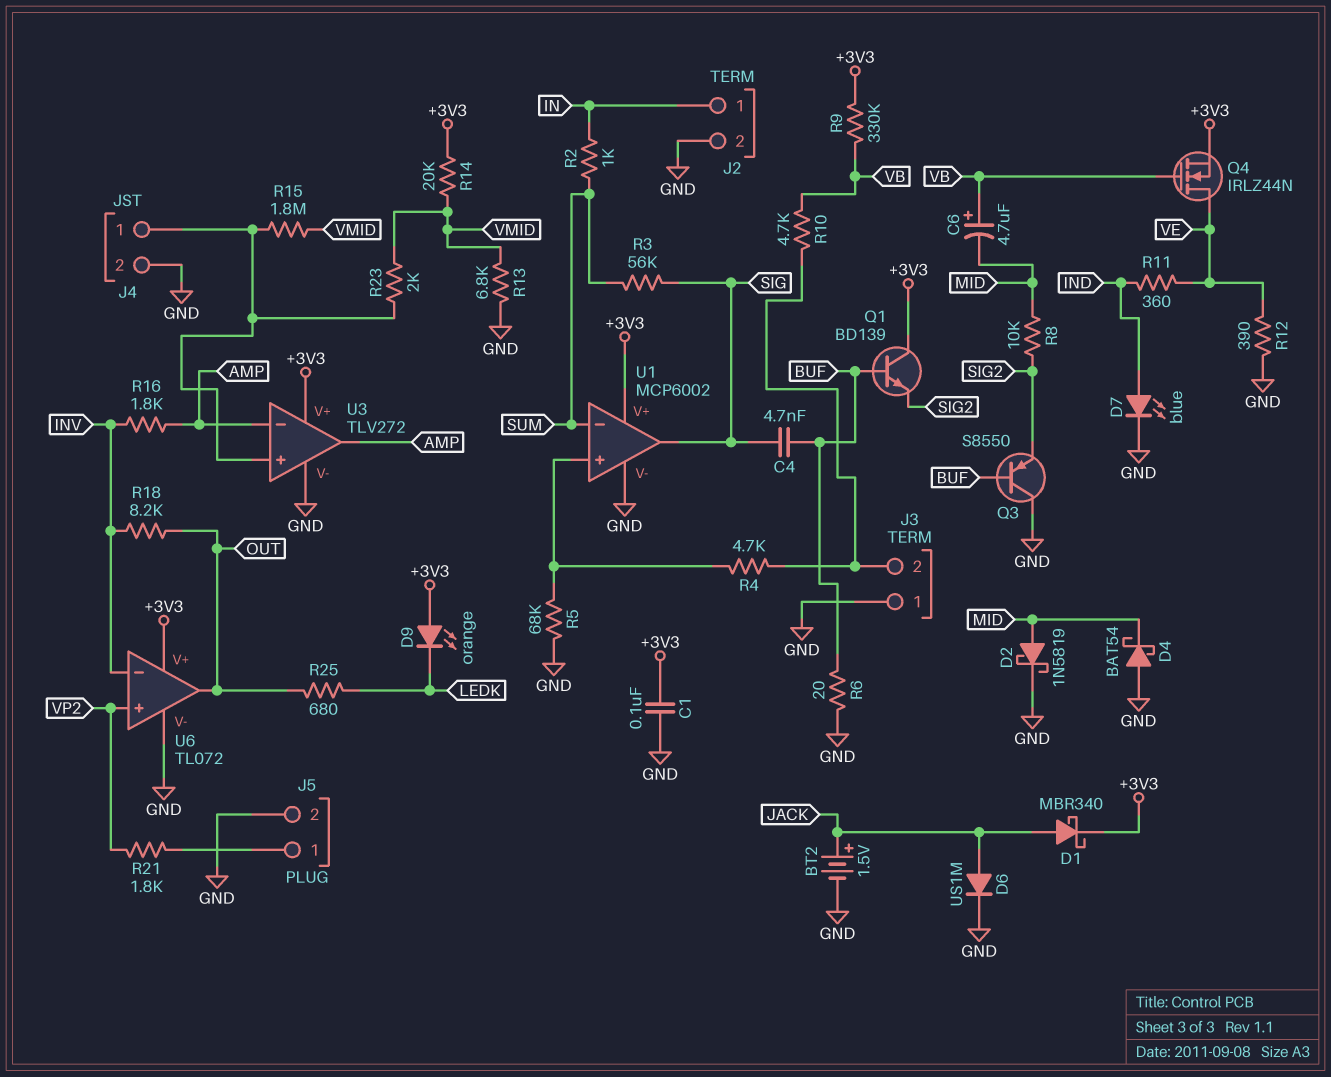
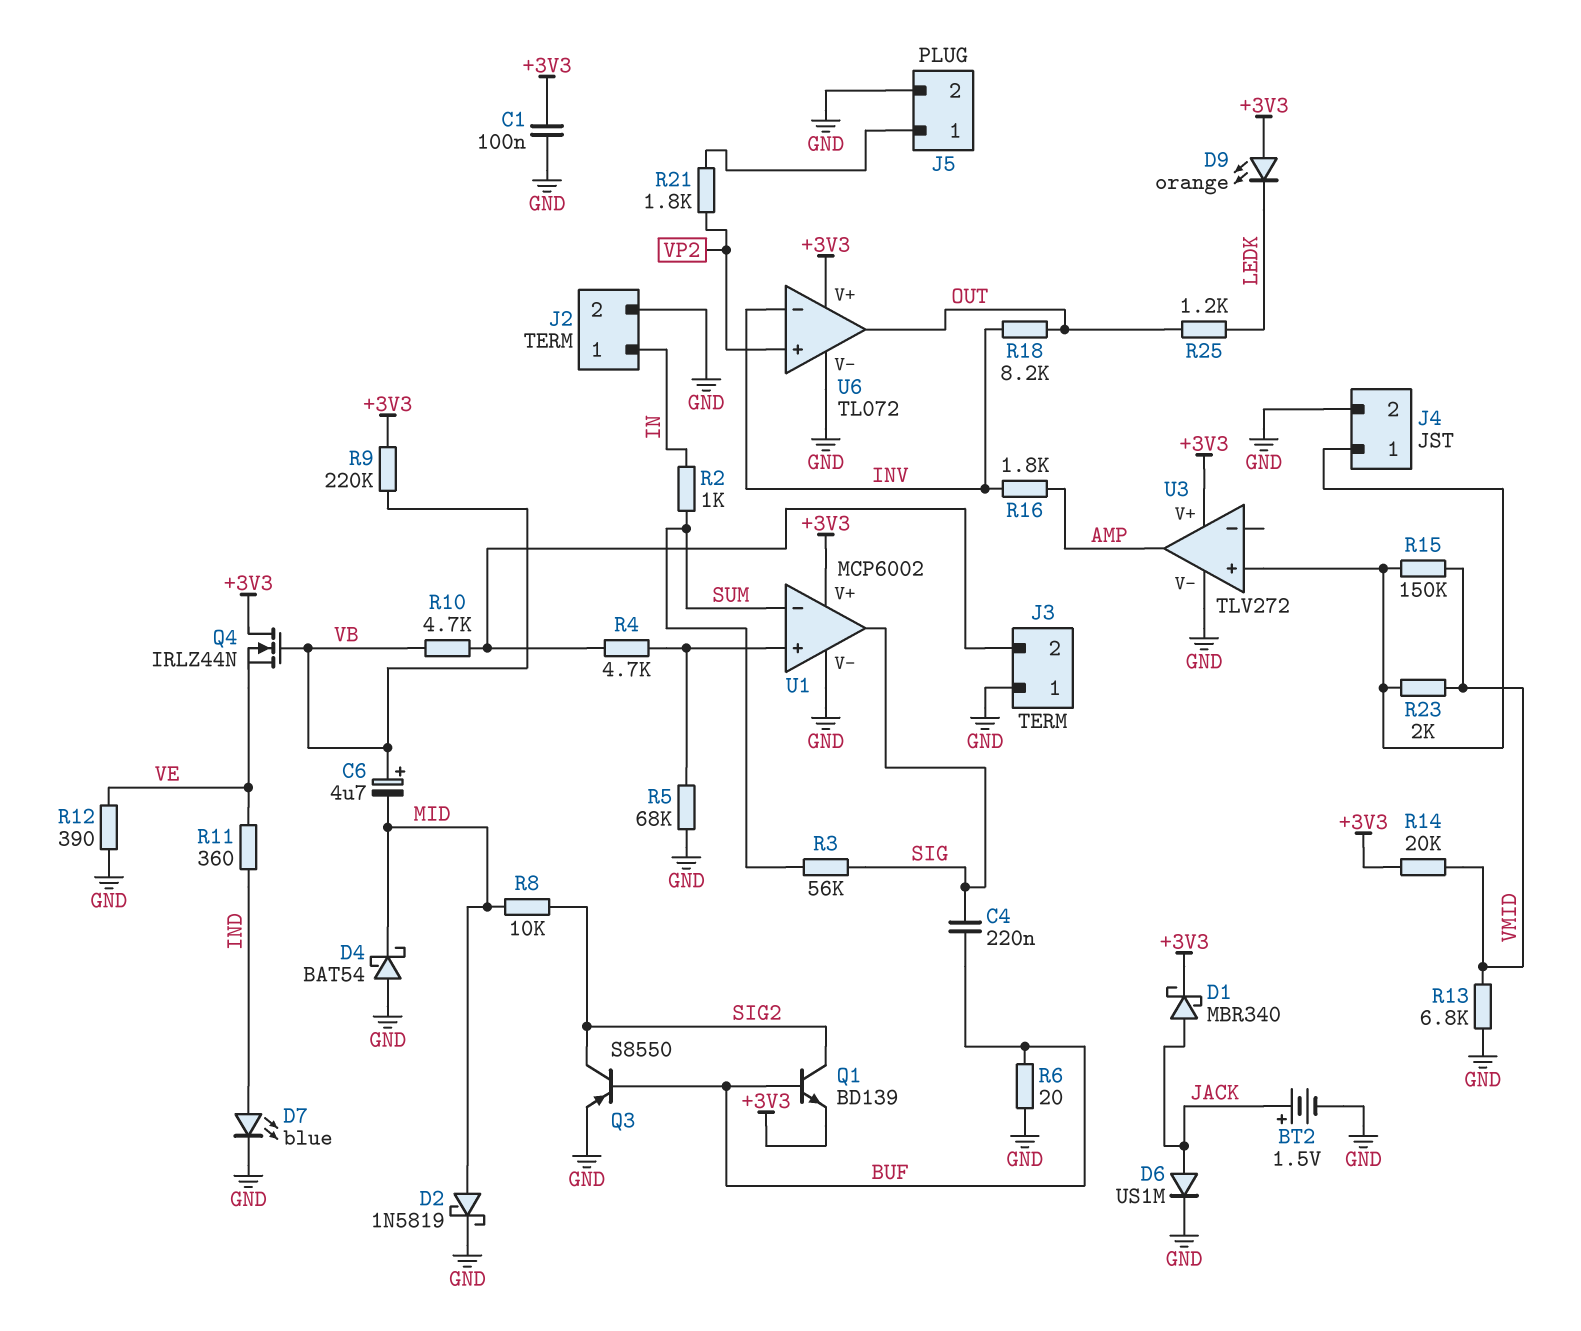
C4: 4.7nF (BUF, SIG) -> 220nF (BUF, SIG)
Q1: NPN BD139 (B BUF, C +3V3, E SIG2) -> NPN BD139 (B BUF, C SIG2, E +3V3)
Q3: PNP S8550 (B BUF, C GND, E SIG2) -> PNP S8550 (B BUF, C SIG2, E GND)
Q4: NMOS IRLZ44N (G VB, D VE, S +3V3) -> NMOS IRLZ44N (G VB, D +3V3, S VE)
R9: 330k (+3V3, VB) -> 220k (+3V3, VB)
R15: 1.8M (J4/1, VMID) -> 150k (J4/1, VMID)
R25: 680 (LEDK, OUT) -> 1.2k (LEDK, OUT)
U3 pin in-: AMP -> none

